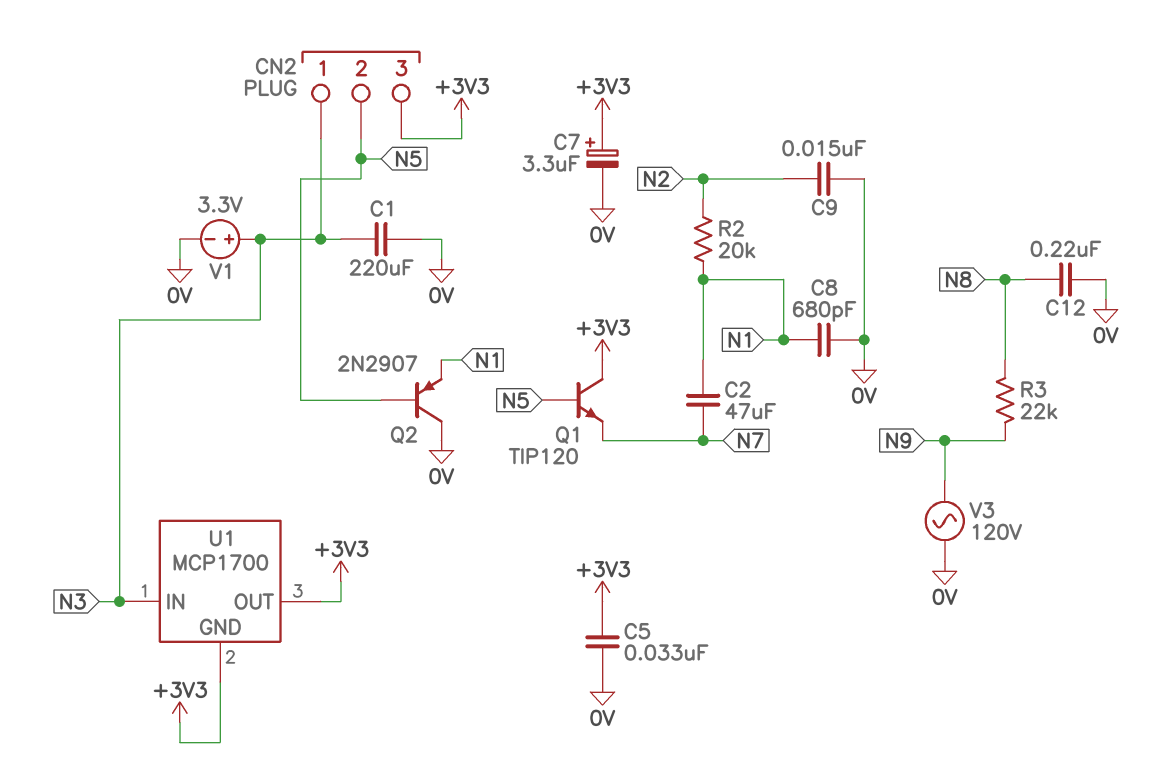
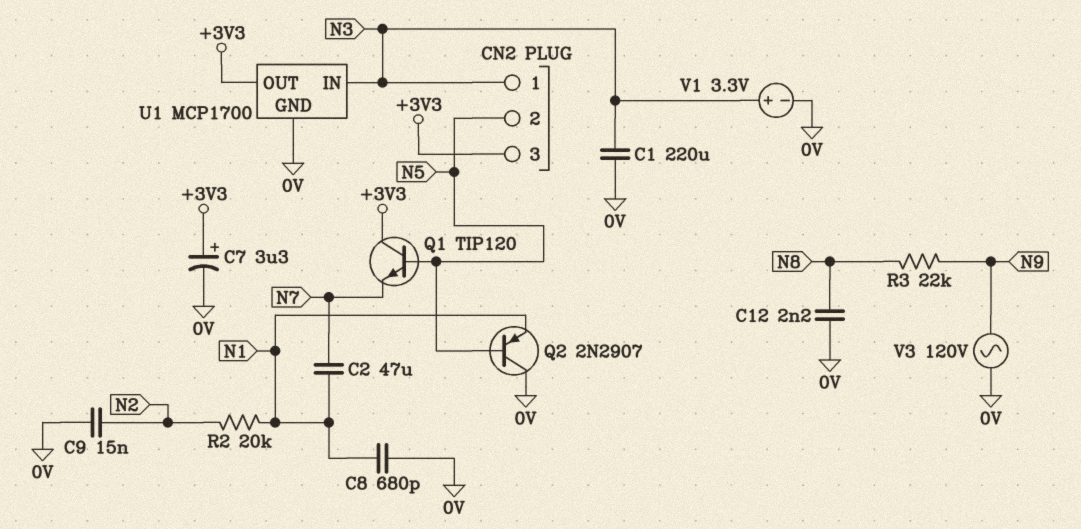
C5: 33nF (+3V3, 0V) -> none
C12: 220nF (0V, N8) -> 2.2nF (0V, N8)
U1 pin GND: +3V3 -> 0V

